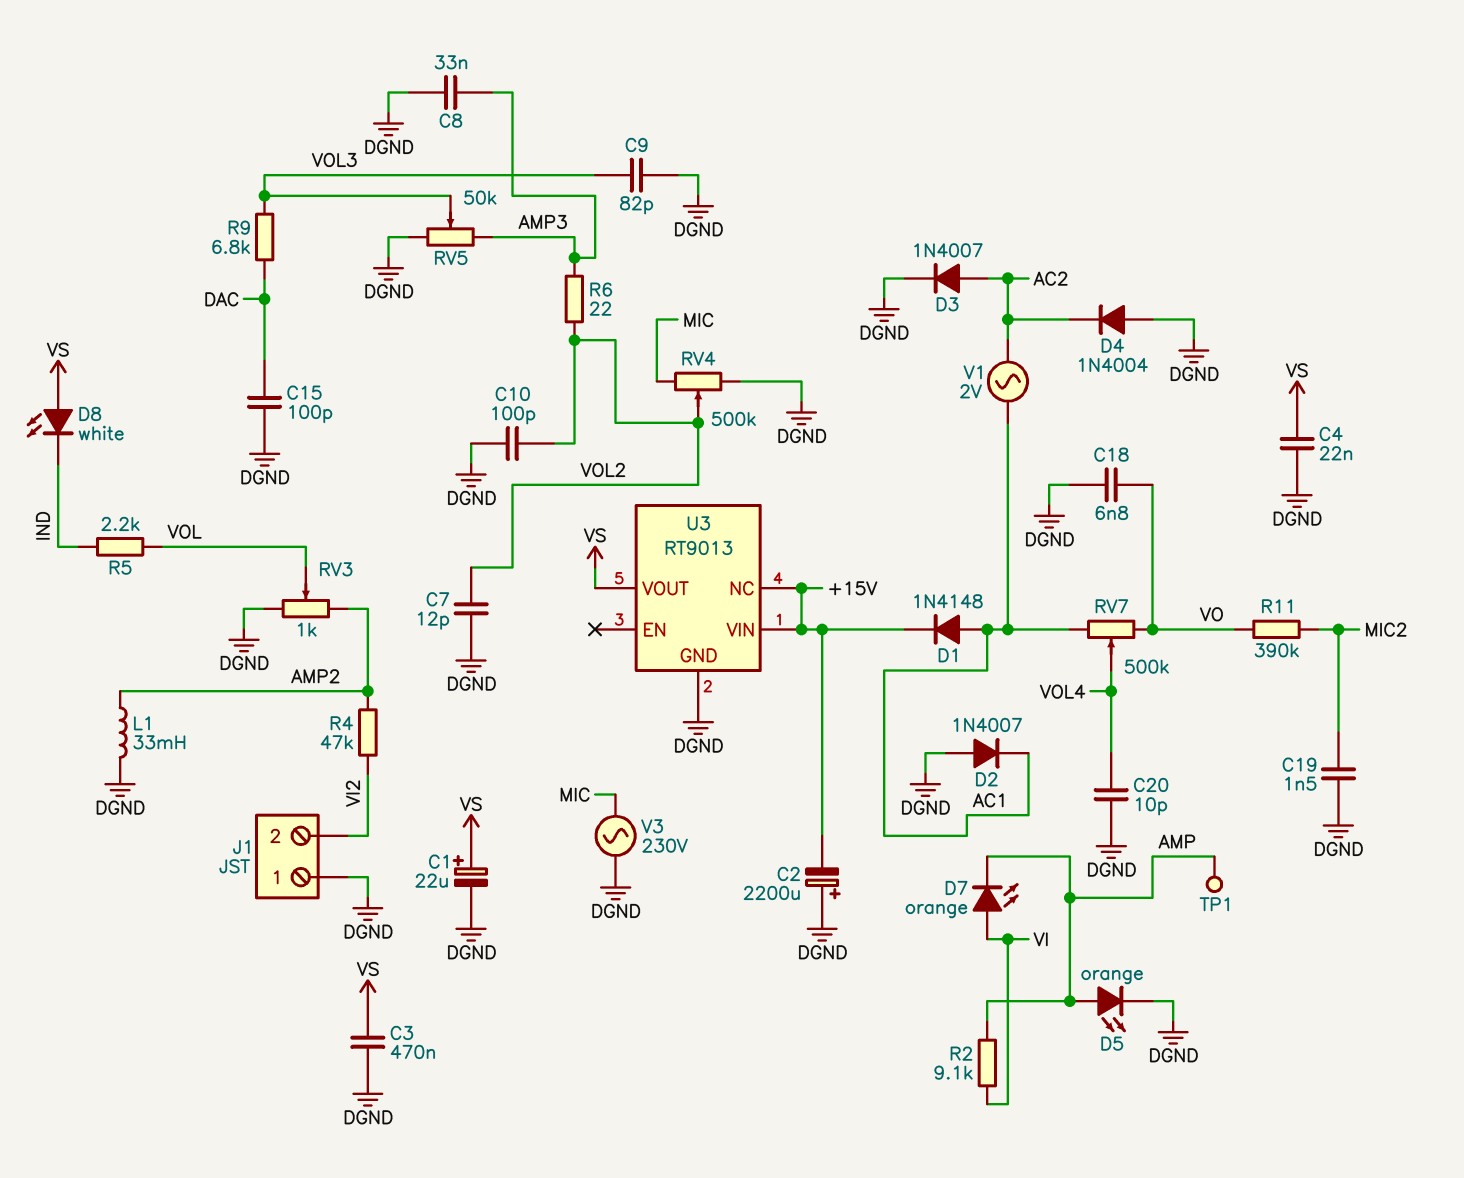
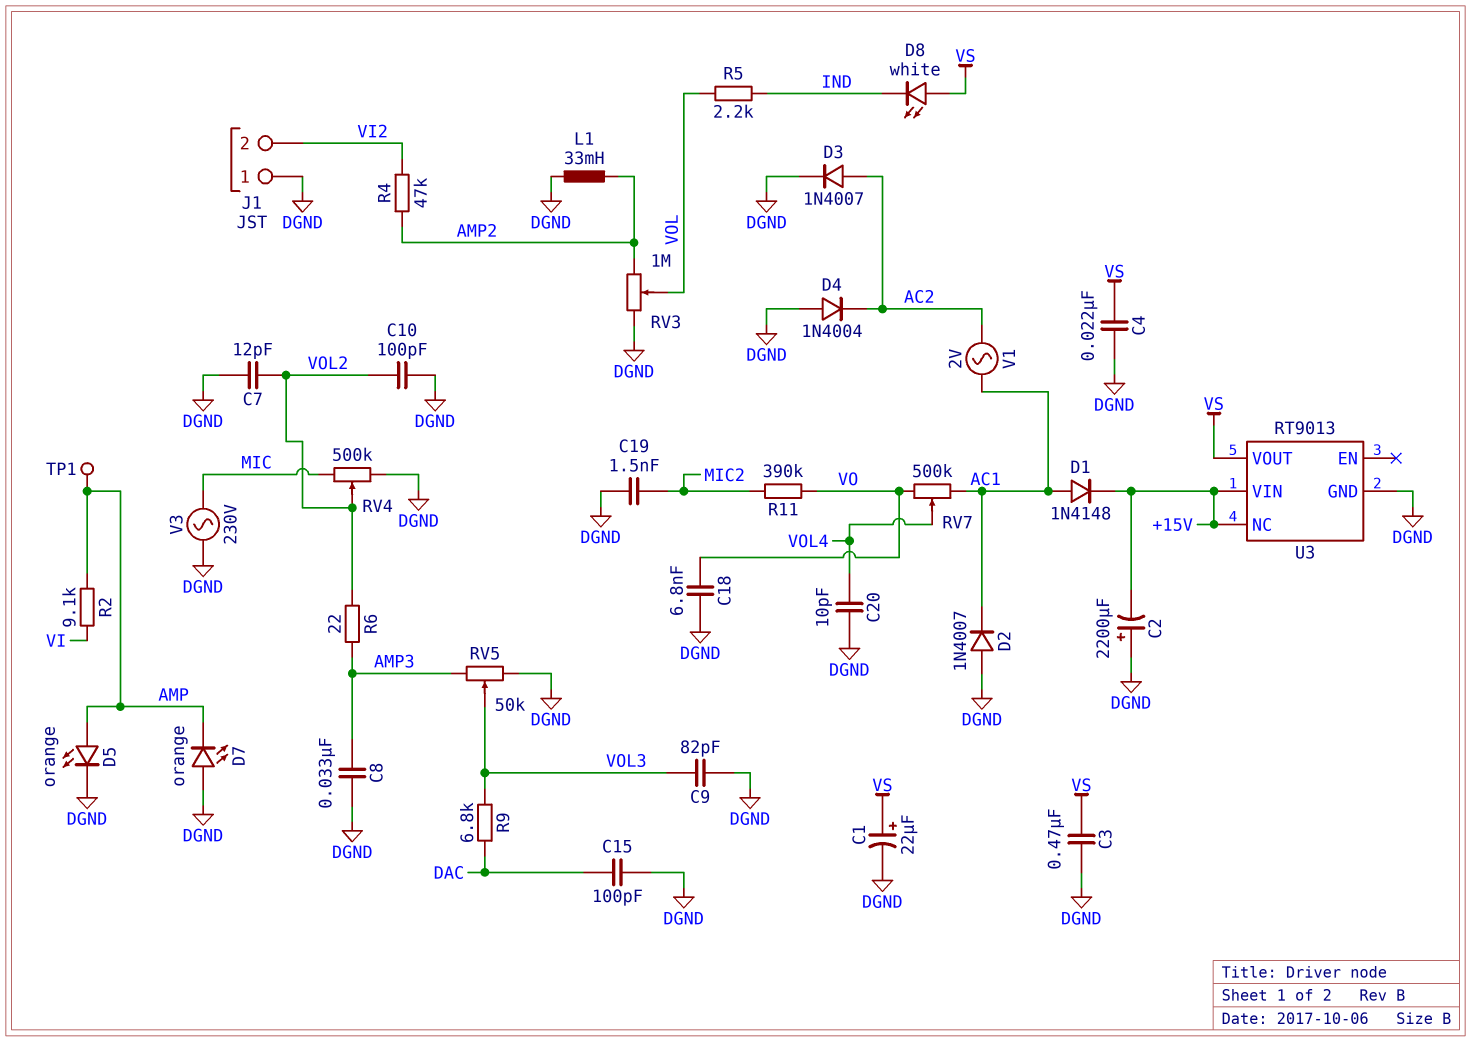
D7: LED orange (A VI, K AMP) -> LED orange (A DGND, K AMP)
RV3: 1k (AMP2, DGND, wiper VOL) -> 1M (AMP2, DGND, wiper VOL)

